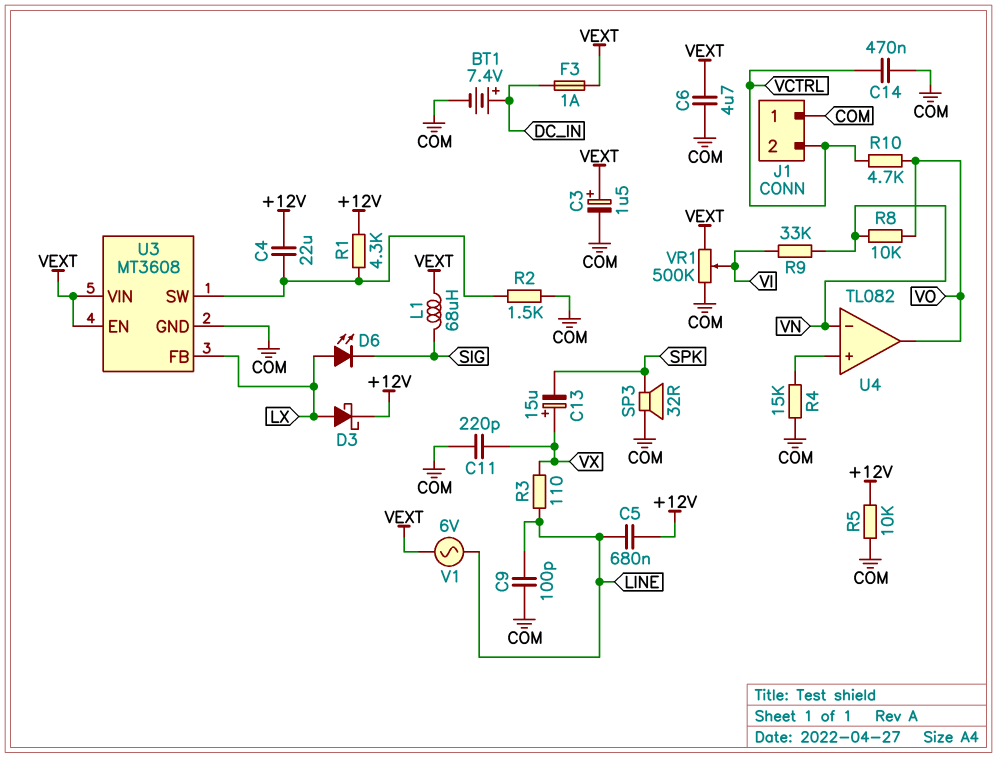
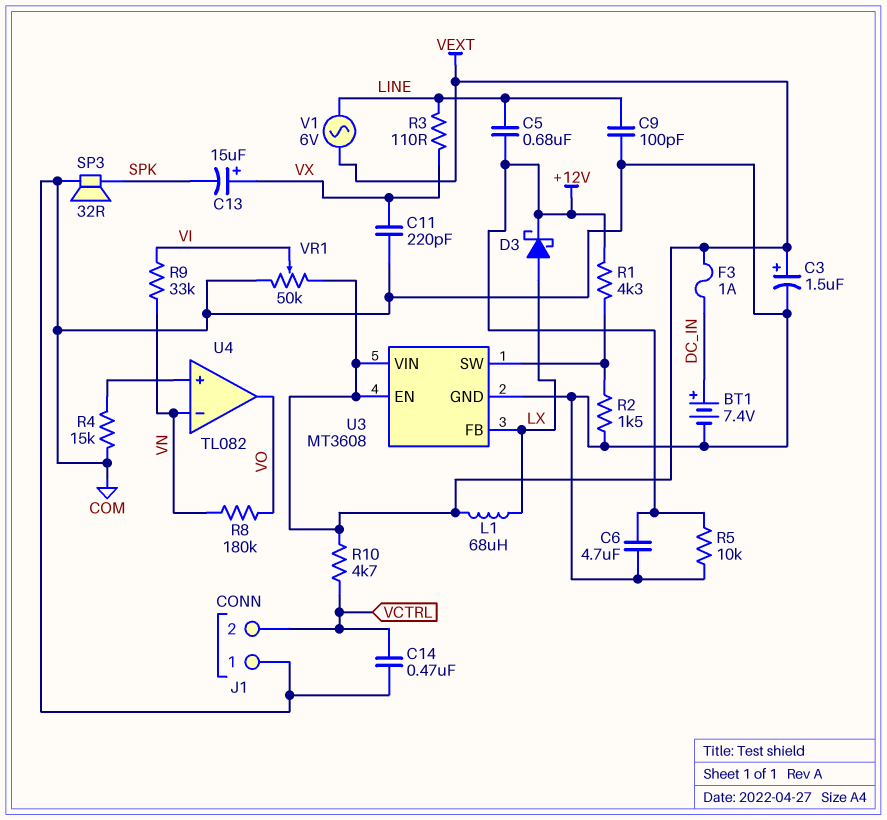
C4: 22uF (+12V, U3/SW) -> none
C6: 4.7uF (COM, VEXT) -> 4.7uF (+12V, COM)
D6: LED (A LX, K SIG) -> none
L1: 68uH (SIG, VEXT) -> 68uH (LX, VEXT)
R8: 10k (VN, VO) -> 180k (VN, VO)
R10: 4.7k (VCTRL, VO) -> 4.7k (VCTRL, VEXT)
VR1: 500k (COM, VEXT, wiper VI) -> 50k (COM, VEXT, wiper VI)

